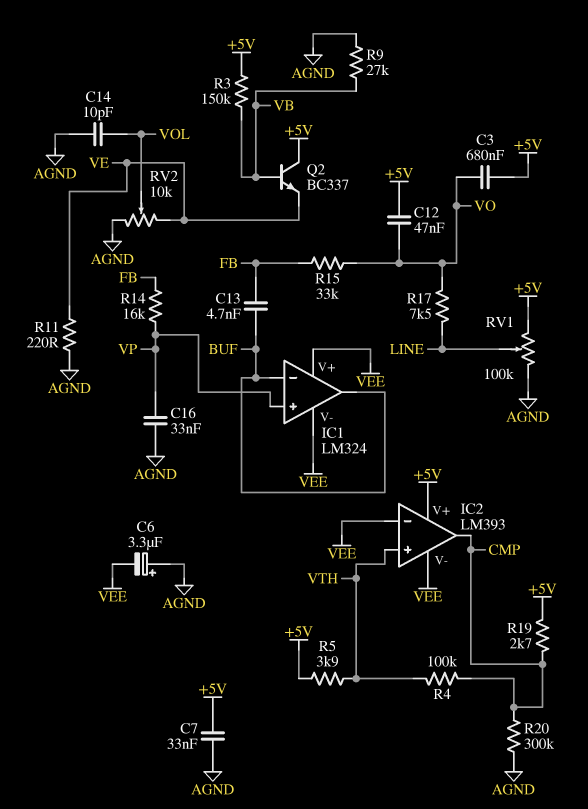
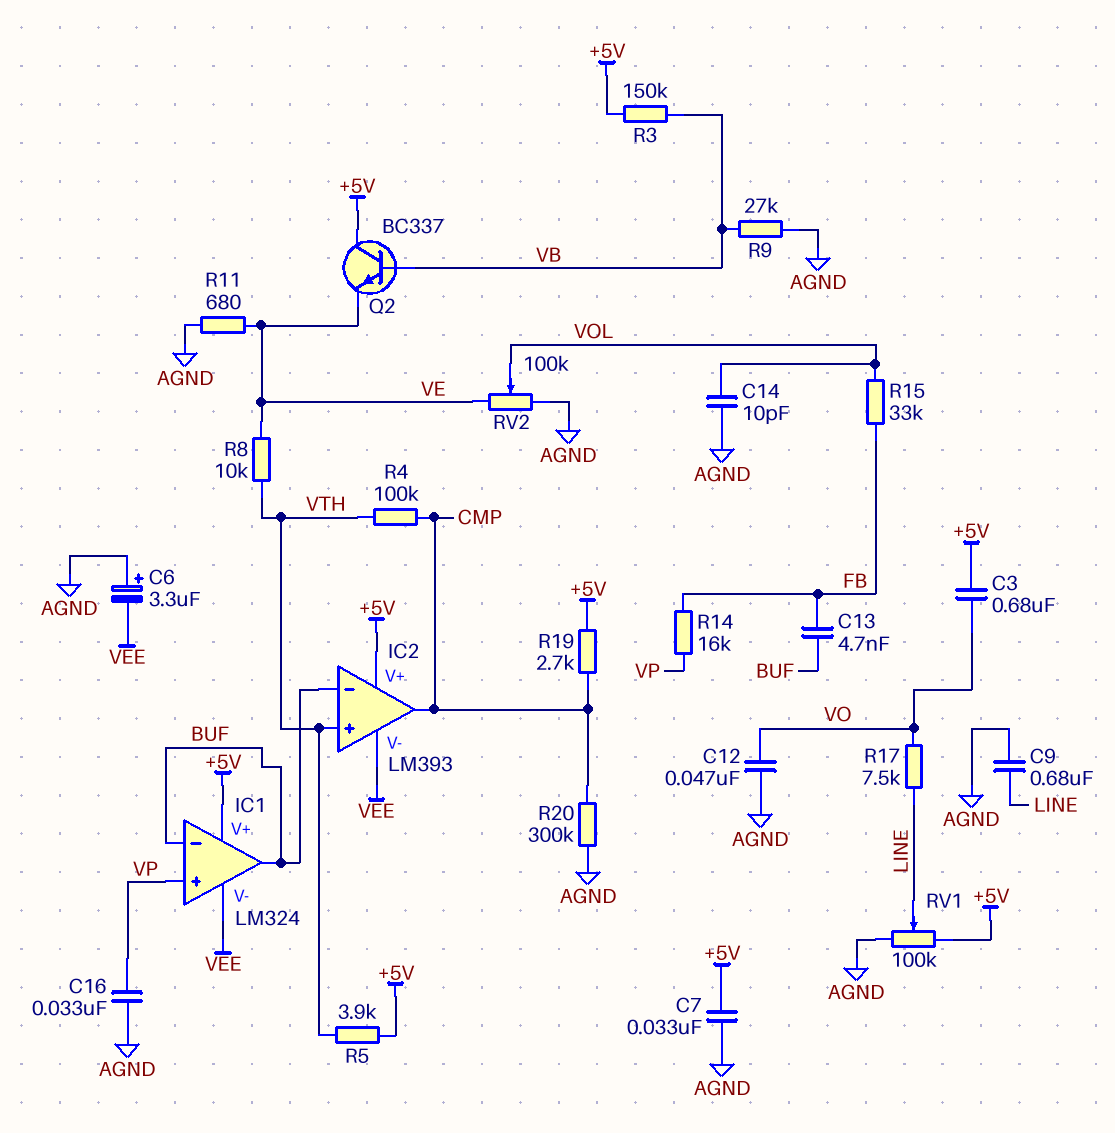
C9: none -> 680nF (AGND, LINE)
C12: 47nF (+5V, VO) -> 47nF (AGND, VO)
IC1 pin V+: VEE -> +5V
IC2 pin in-: VEE -> BUF
R8: none -> 10k (VE, VTH)
R11: 220 (AGND, VE) -> 680 (AGND, VE)
R15: 33k (FB, VO) -> 33k (FB, VOL)
RV2: 10k (AGND, VE, wiper VOL) -> 100k (AGND, VE, wiper VOL)

